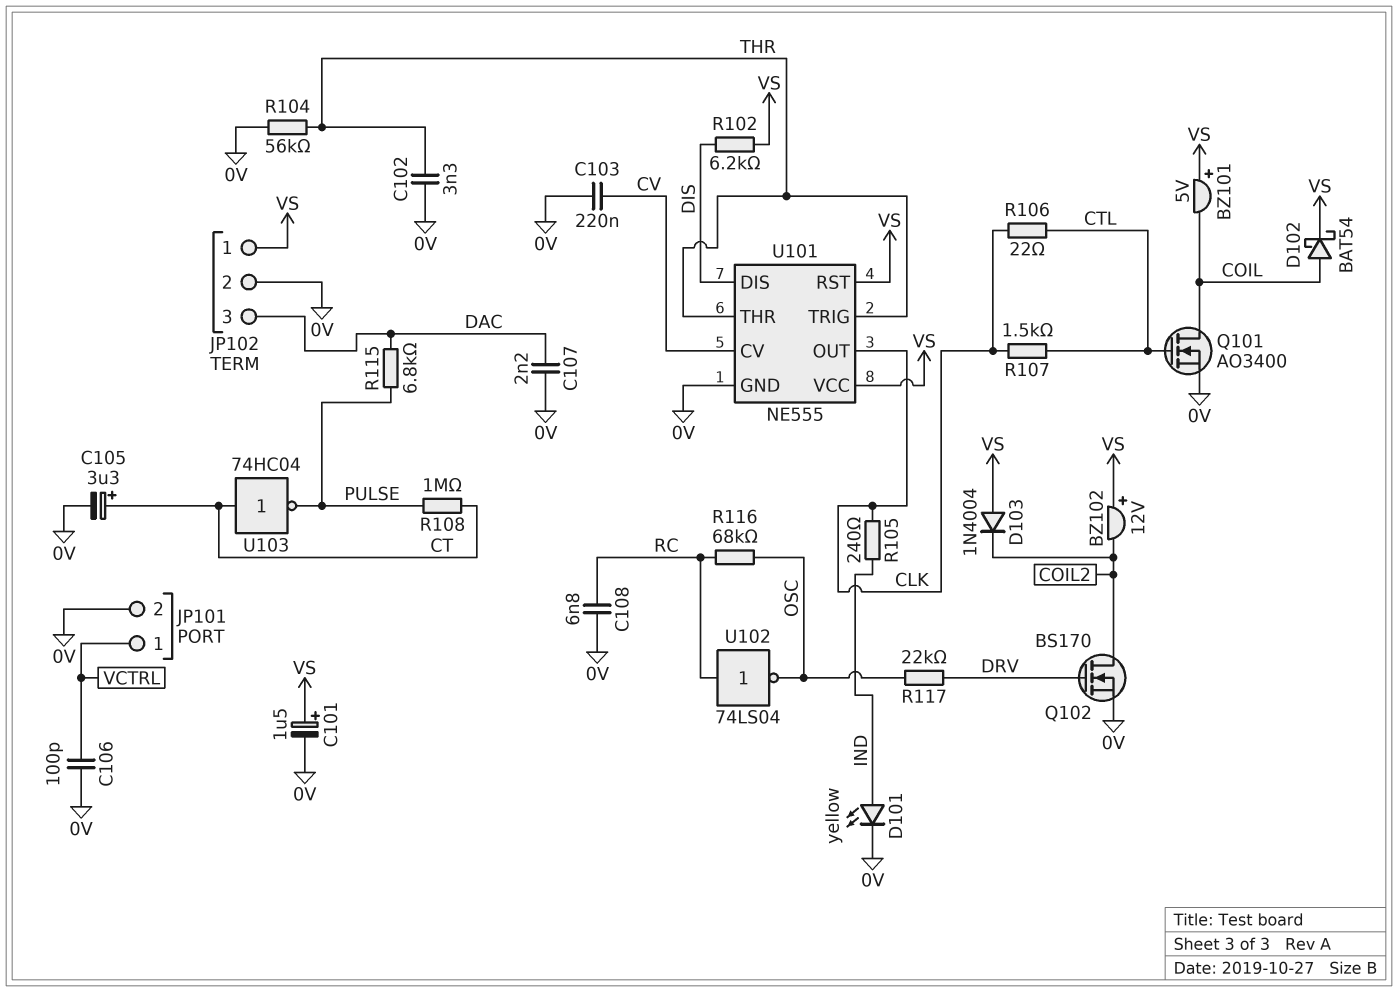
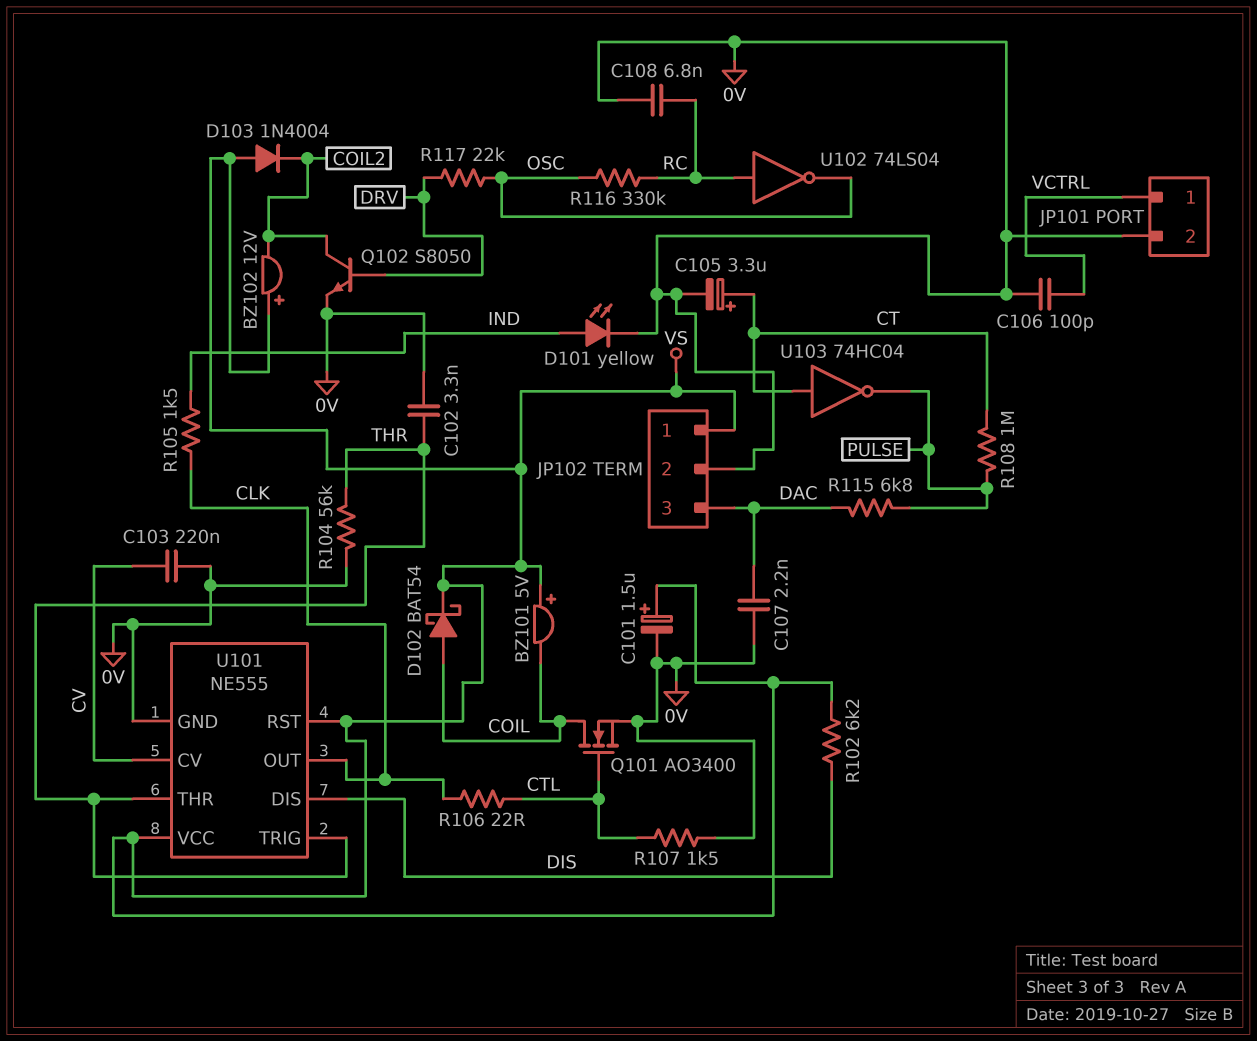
Q102: NMOS BS170 (G DRV, D COIL2, S 0V) -> NPN S8050 (B DRV, C COIL2, E 0V)
R105: 240 (CLK, IND) -> 1.5k (CLK, IND)
R107: 1.5k (CLK, CTL) -> 1.5k (0V, CTL)
R116: 68k (OSC, RC) -> 330k (OSC, RC)

